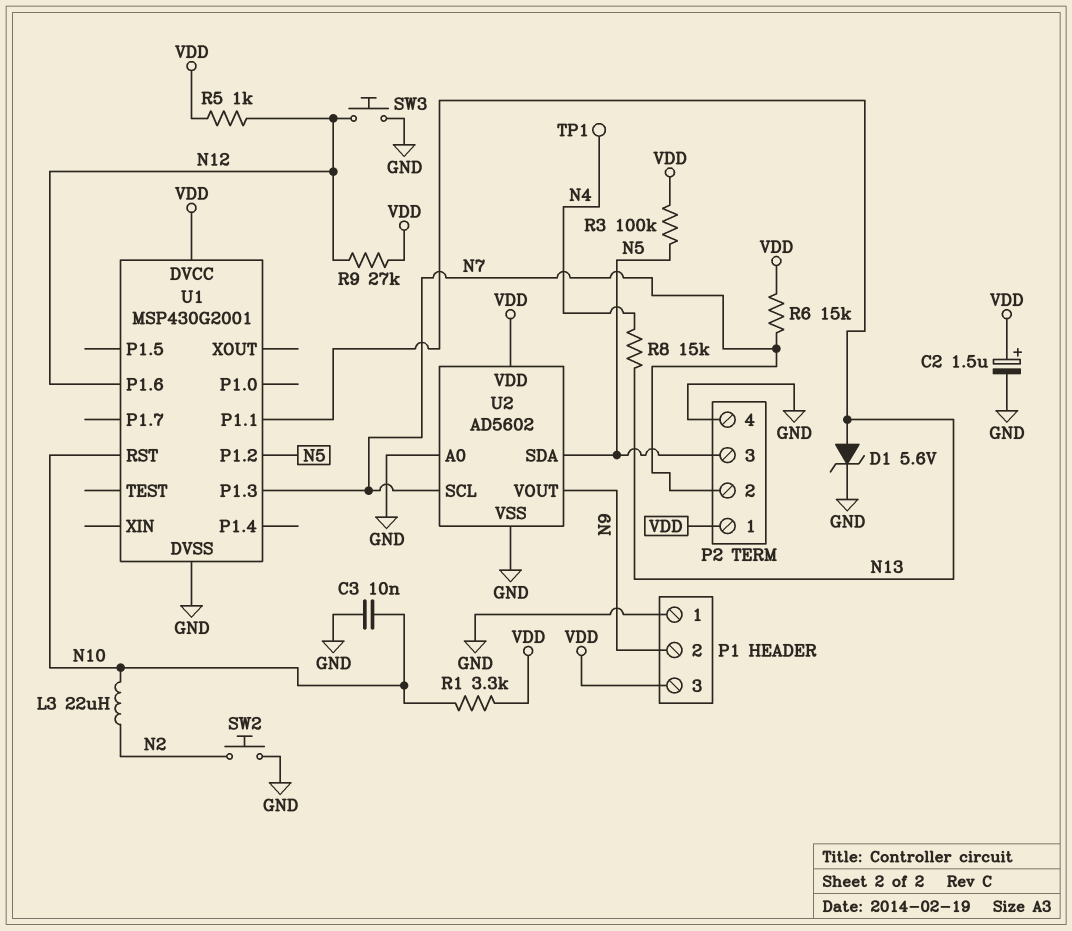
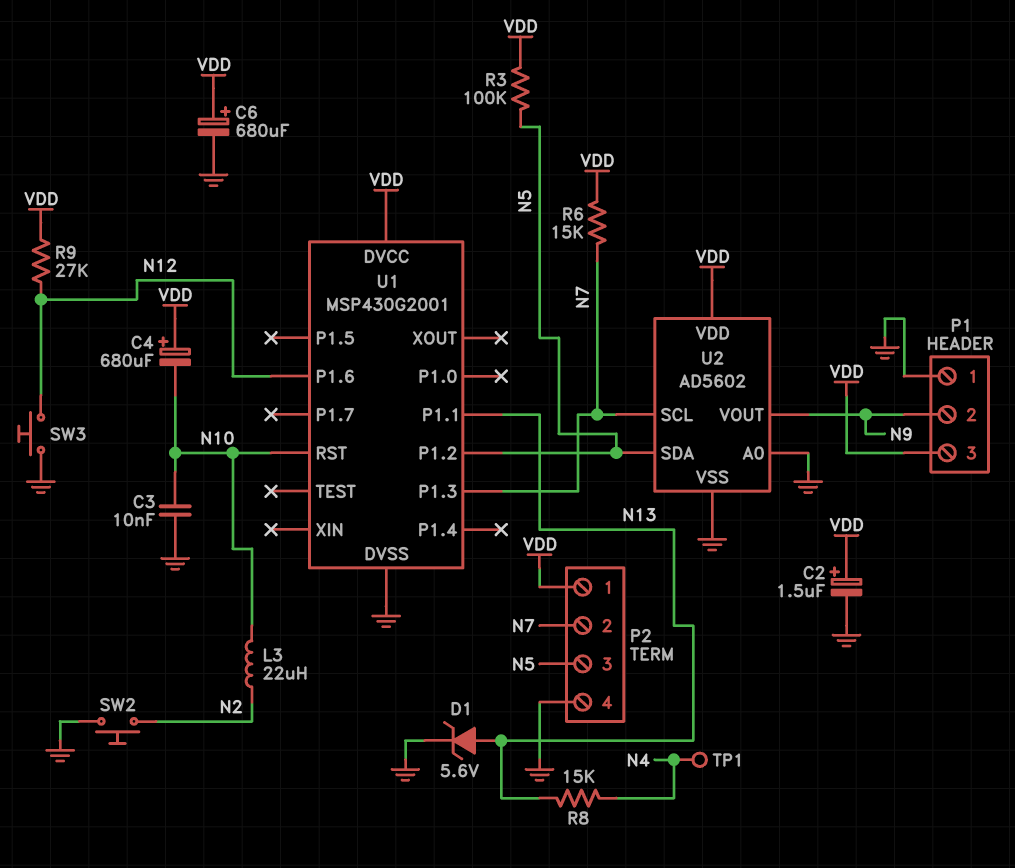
C4: none -> 680uF (plus VDD, minus N10)
C6: none -> 680uF (plus VDD, minus GND)
R1: 3.3k (N10, VDD) -> none
R5: 1k (N12, VDD) -> none

